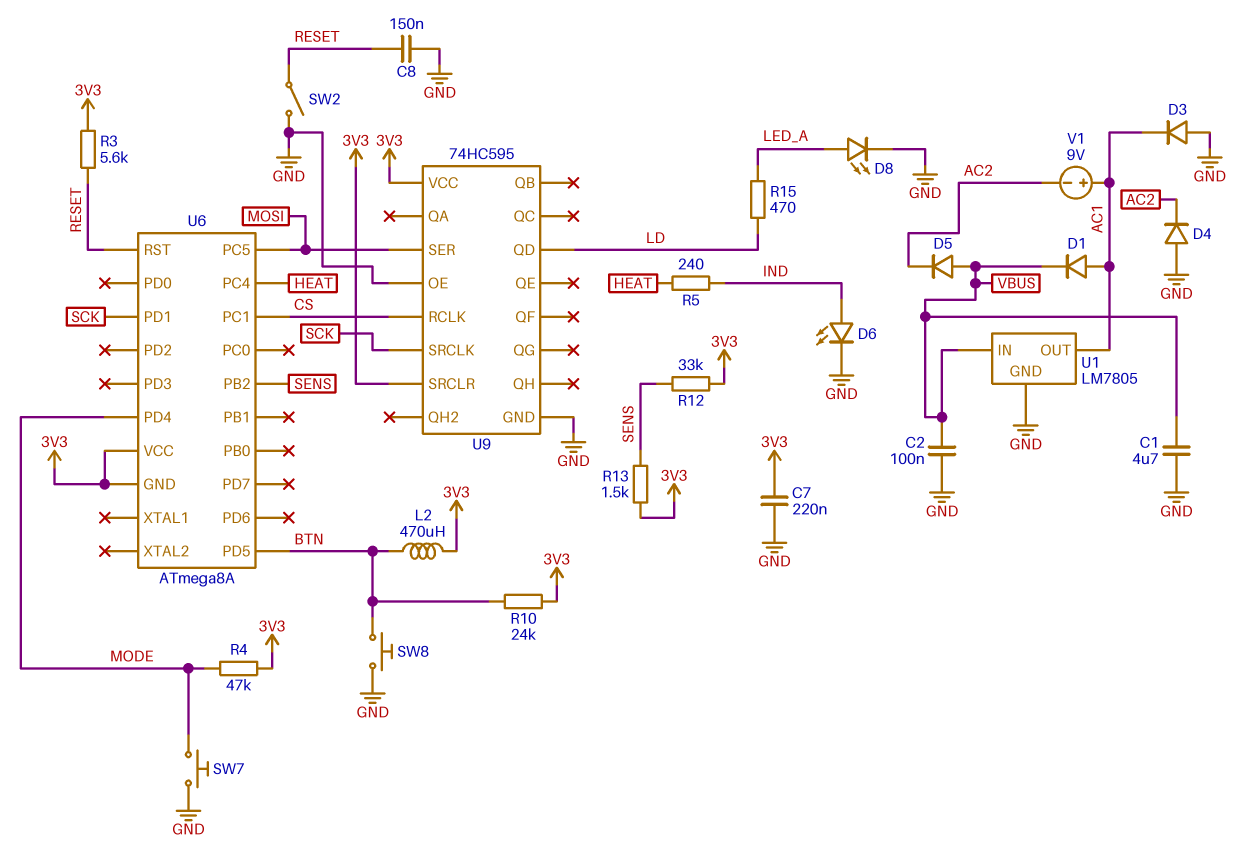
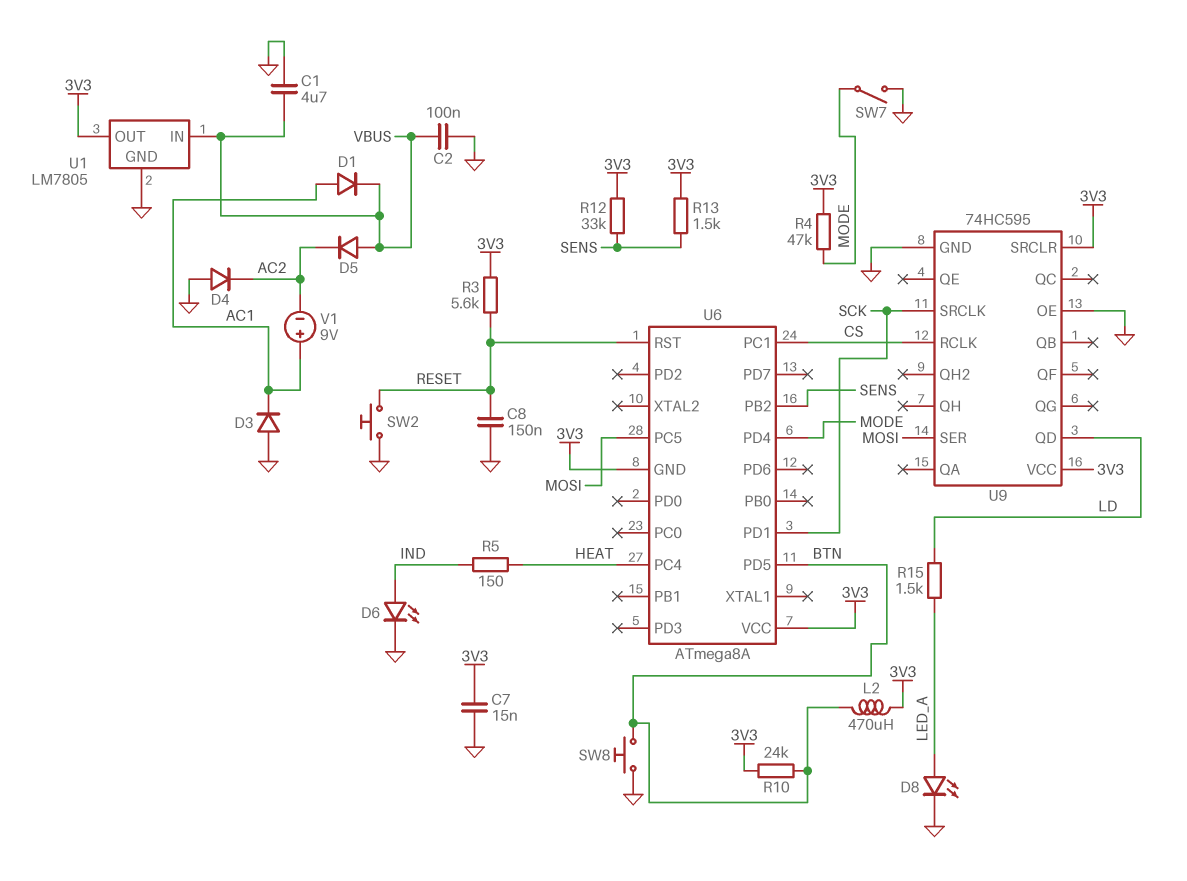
C7: 220nF (3V3, GND) -> 15nF (3V3, GND)
R5: 240 (HEAT, IND) -> 150 (HEAT, IND)
R15: 470 (LD, LED_A) -> 1.5k (LD, LED_A)
SW2: switch (GND, RESET) -> button (GND, RESET)
SW7: button (GND, MODE) -> switch (GND, MODE)
U1 pin OUT: AC1 -> 3V3

